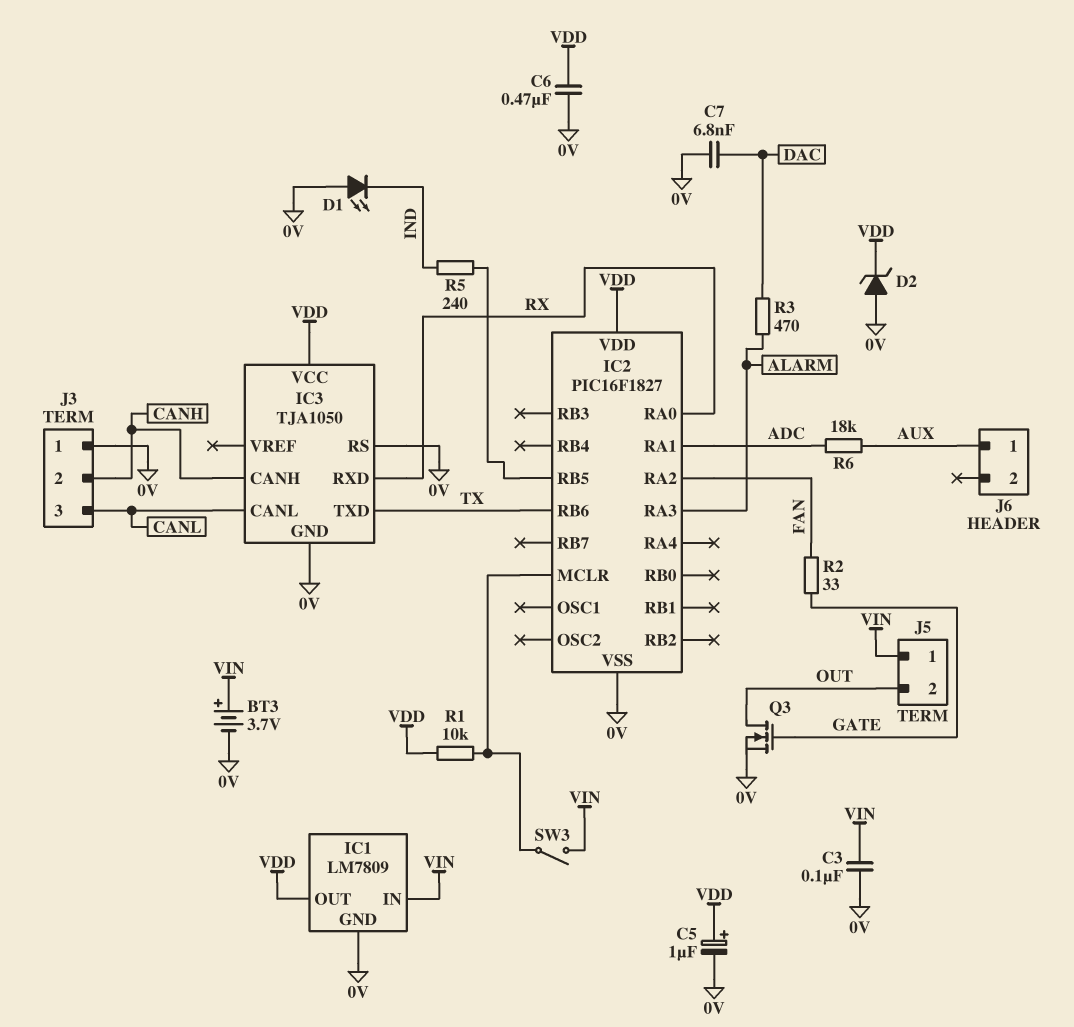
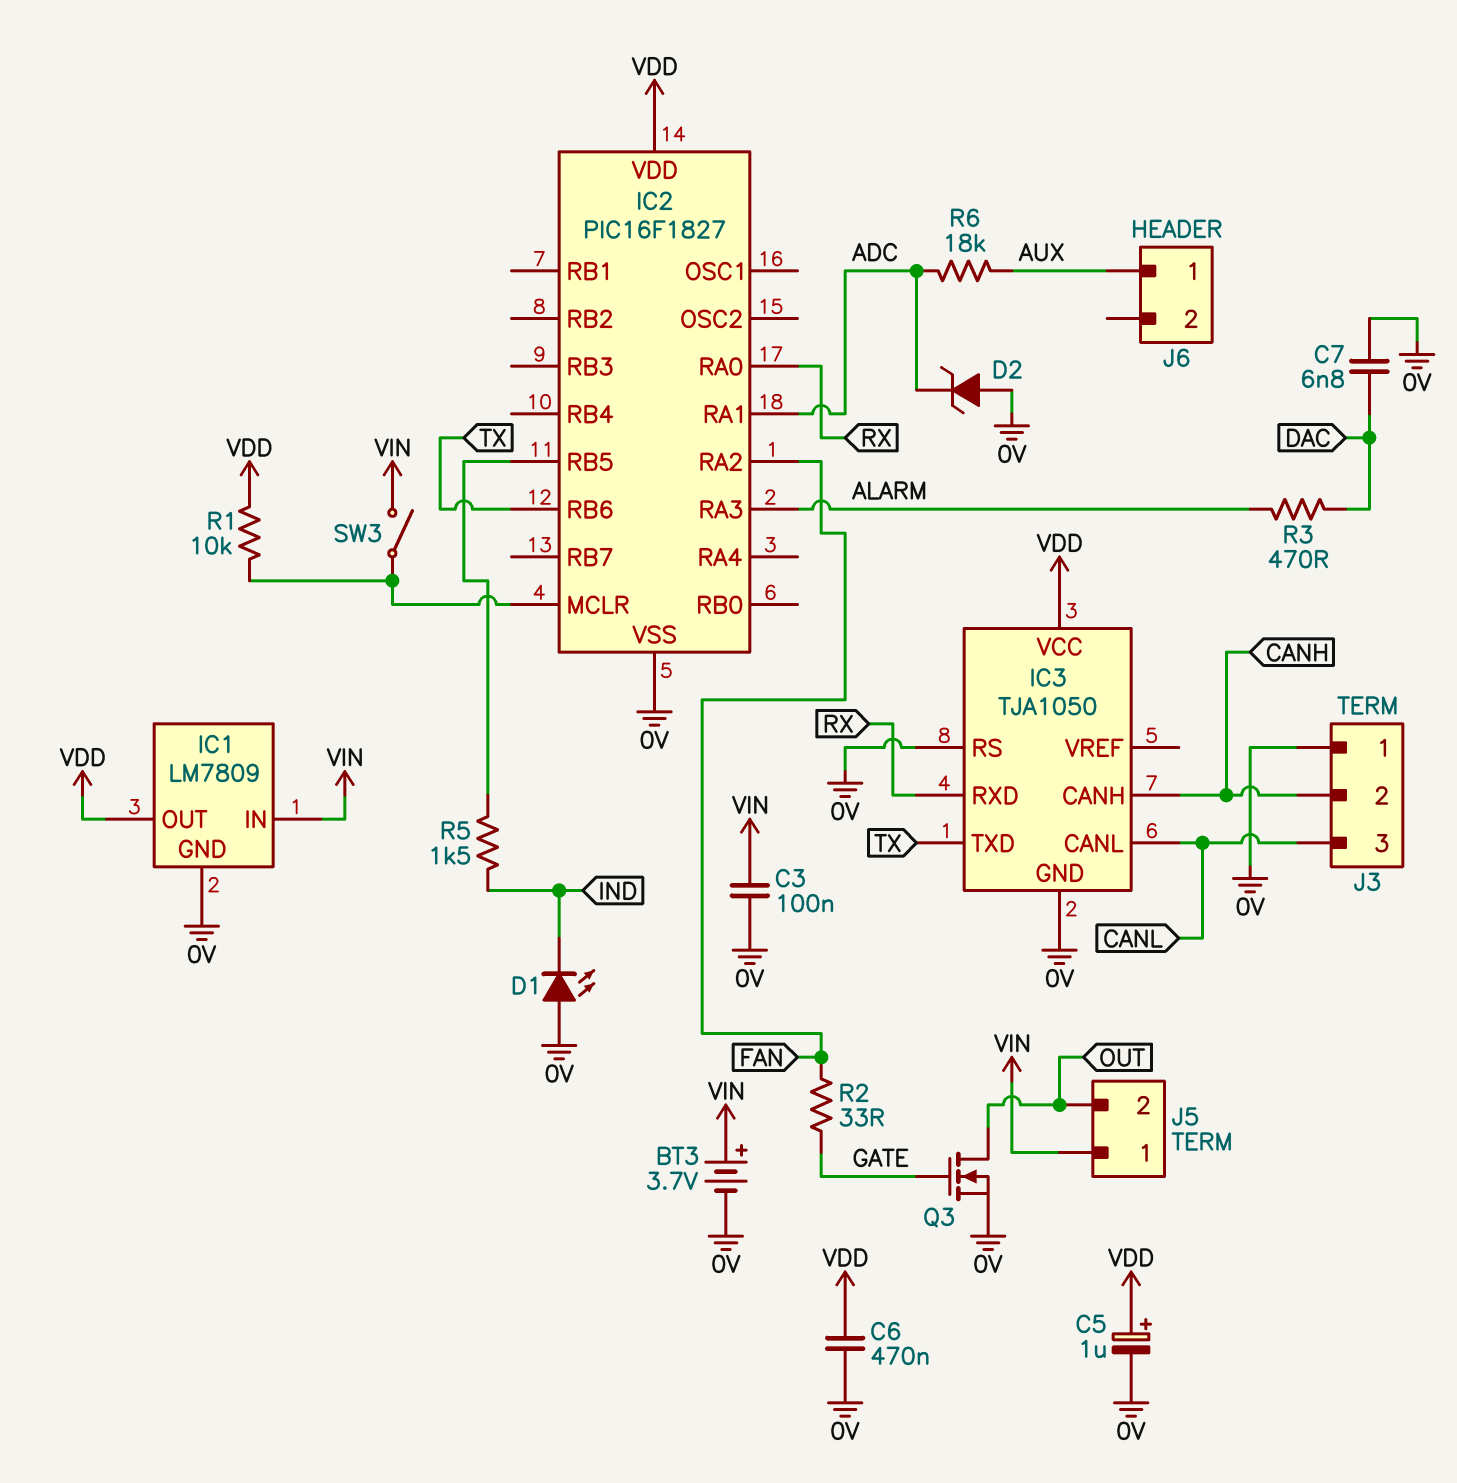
D2: zener (A 0V, K VDD) -> zener (A 0V, K ADC)
R5: 240 (IC2/RB5, IND) -> 1.5k (IC2/RB5, IND)

